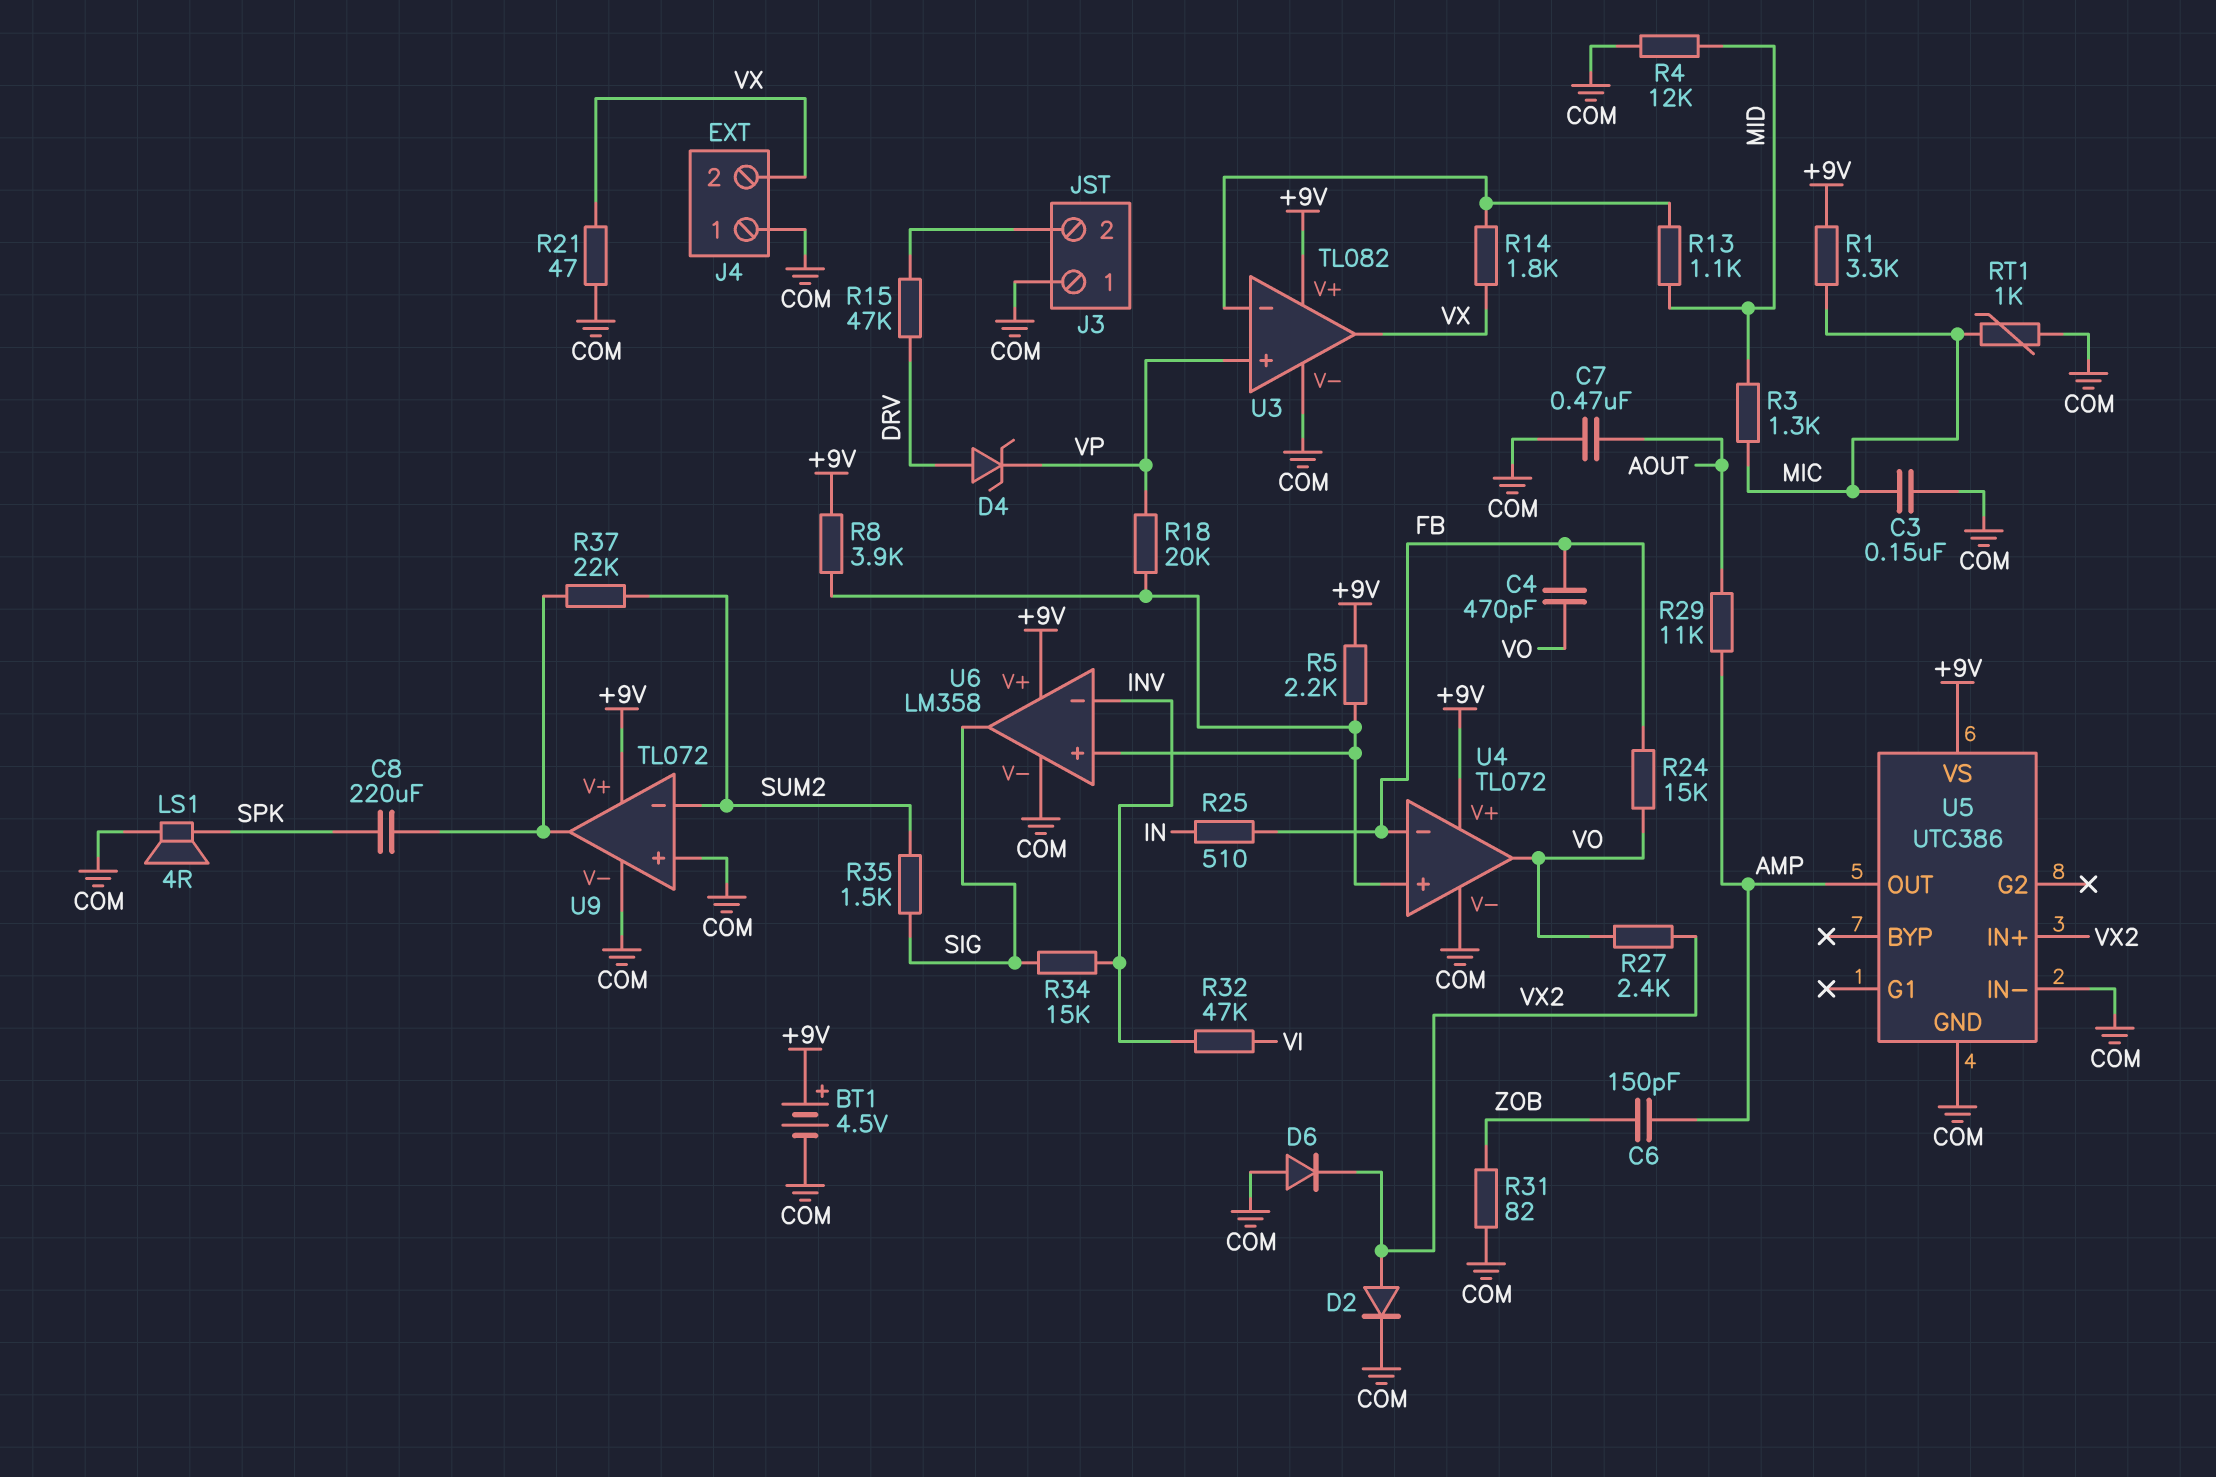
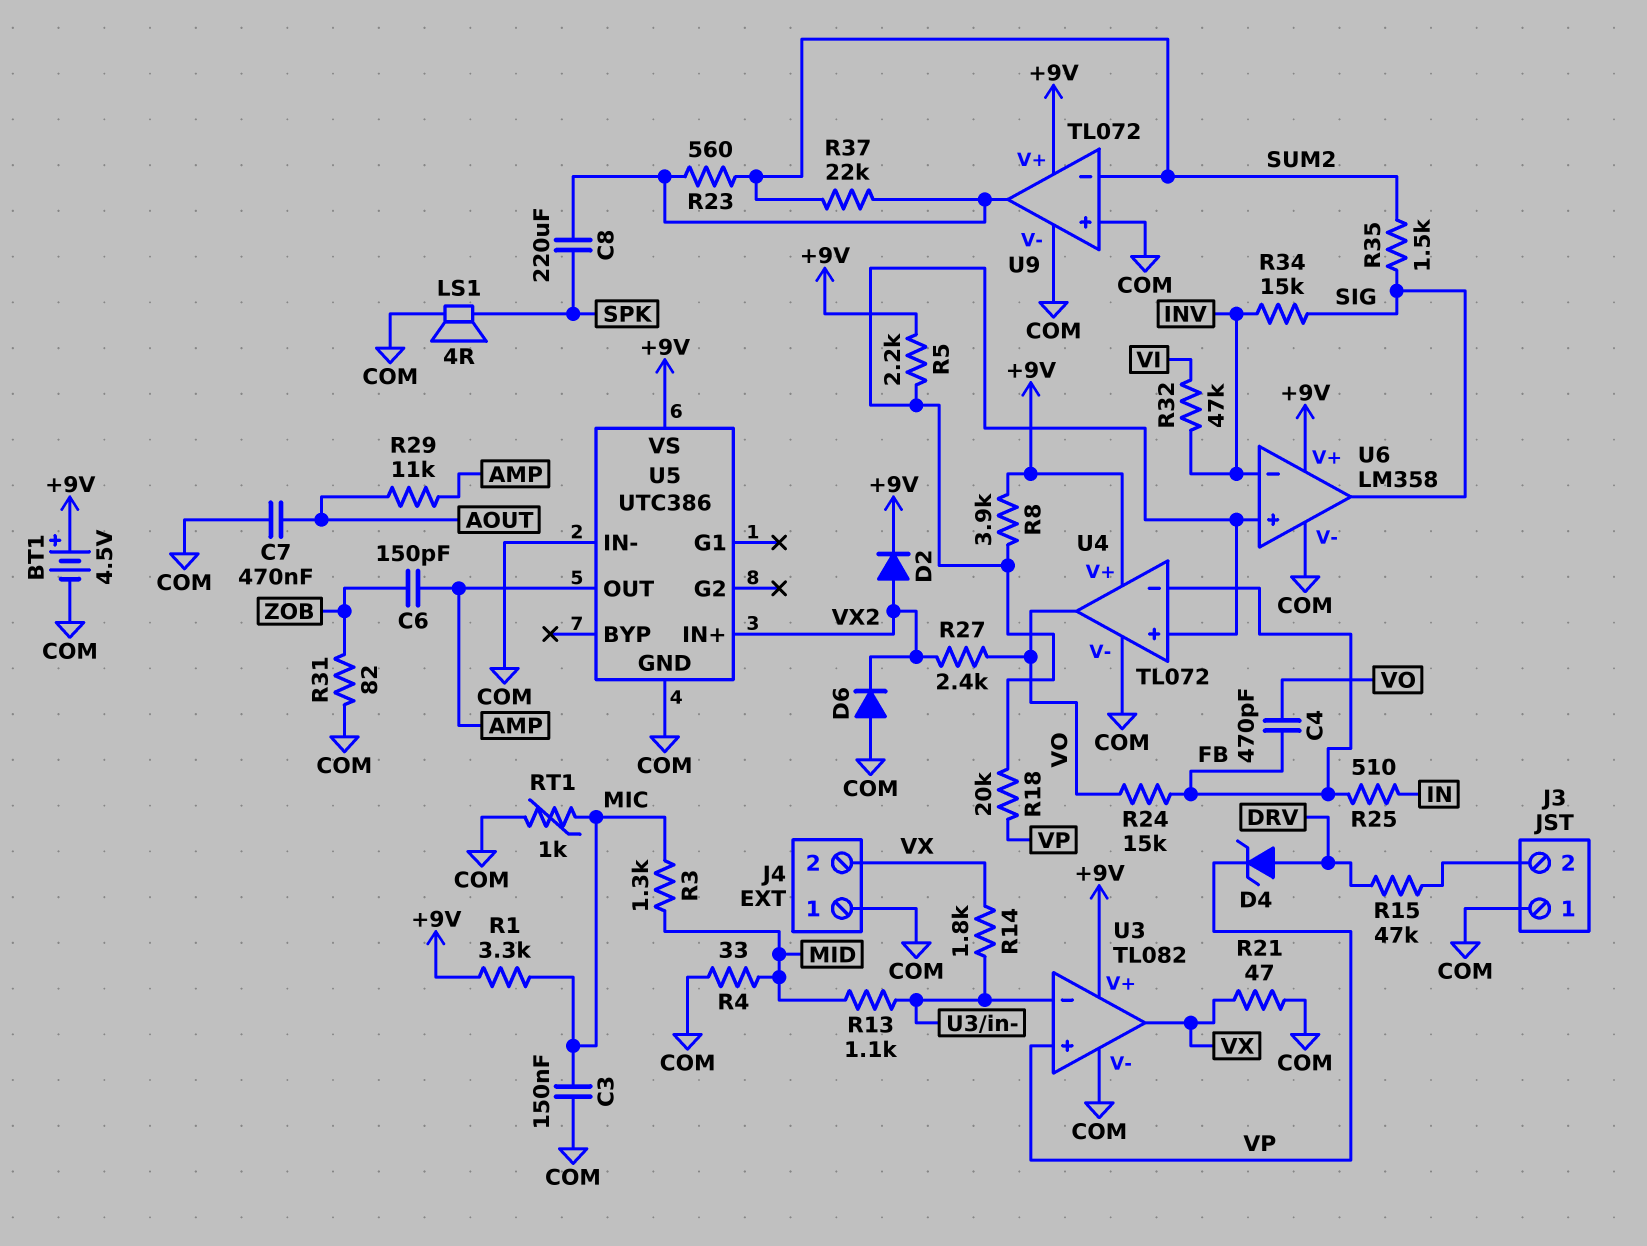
D2: diode (A VX2, K COM) -> diode (A VX2, K +9V)
R4: 12k (COM, MID) -> 33 (COM, MID)
R23: none -> 560 (SUM2, U9/out)

